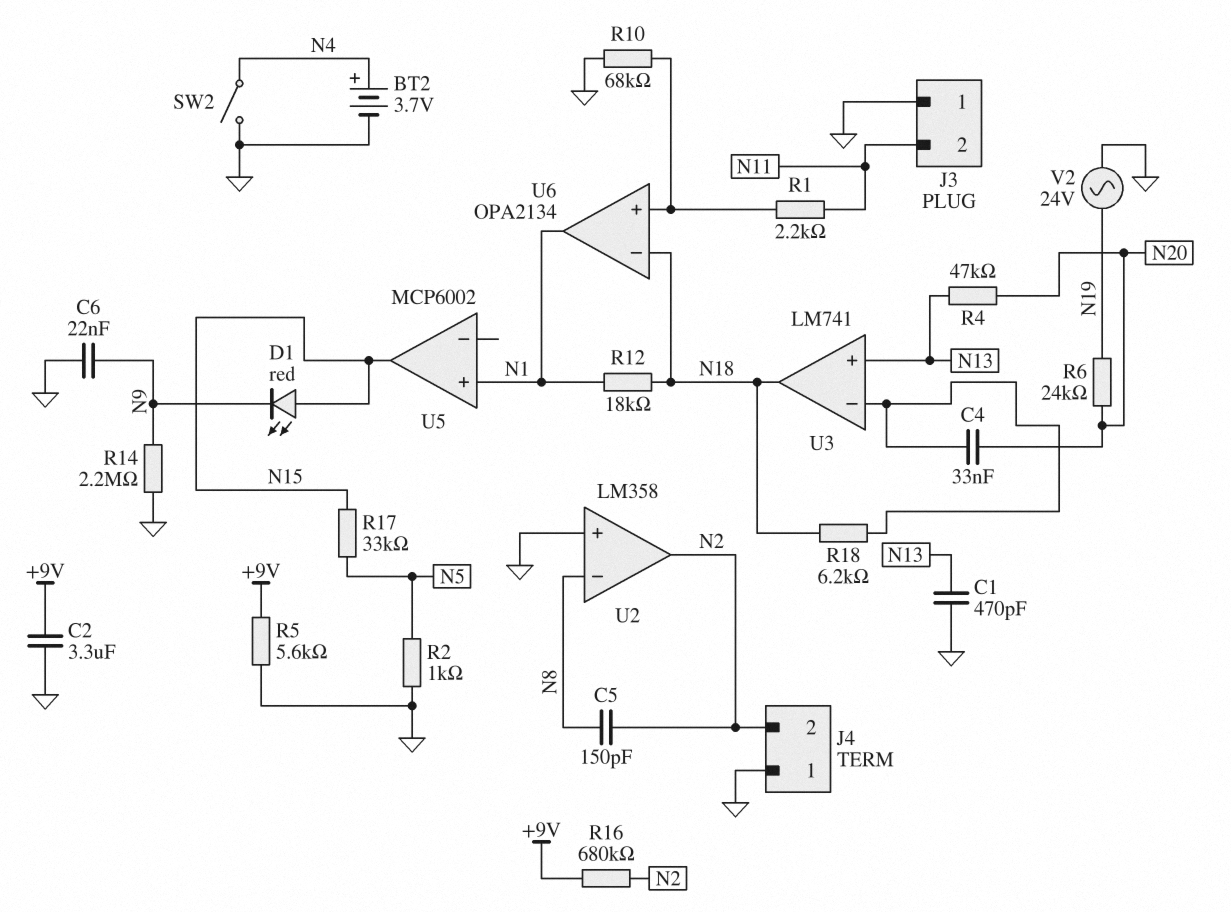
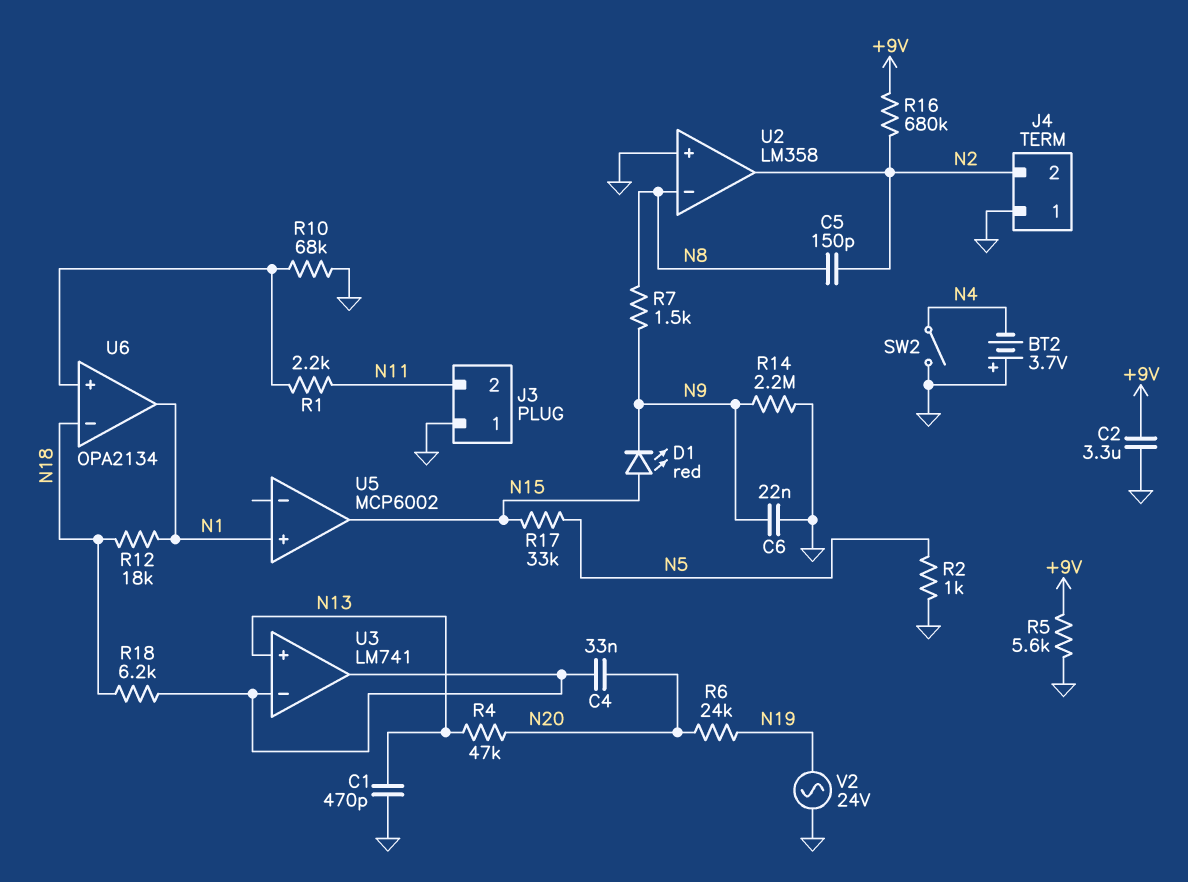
BT2: 3.7V (plus N4, minus GND) -> 3.7V (plus GND, minus N4)
R7: none -> 1.5k (N8, N9)
U3 pin out: N18 -> U3/in-

